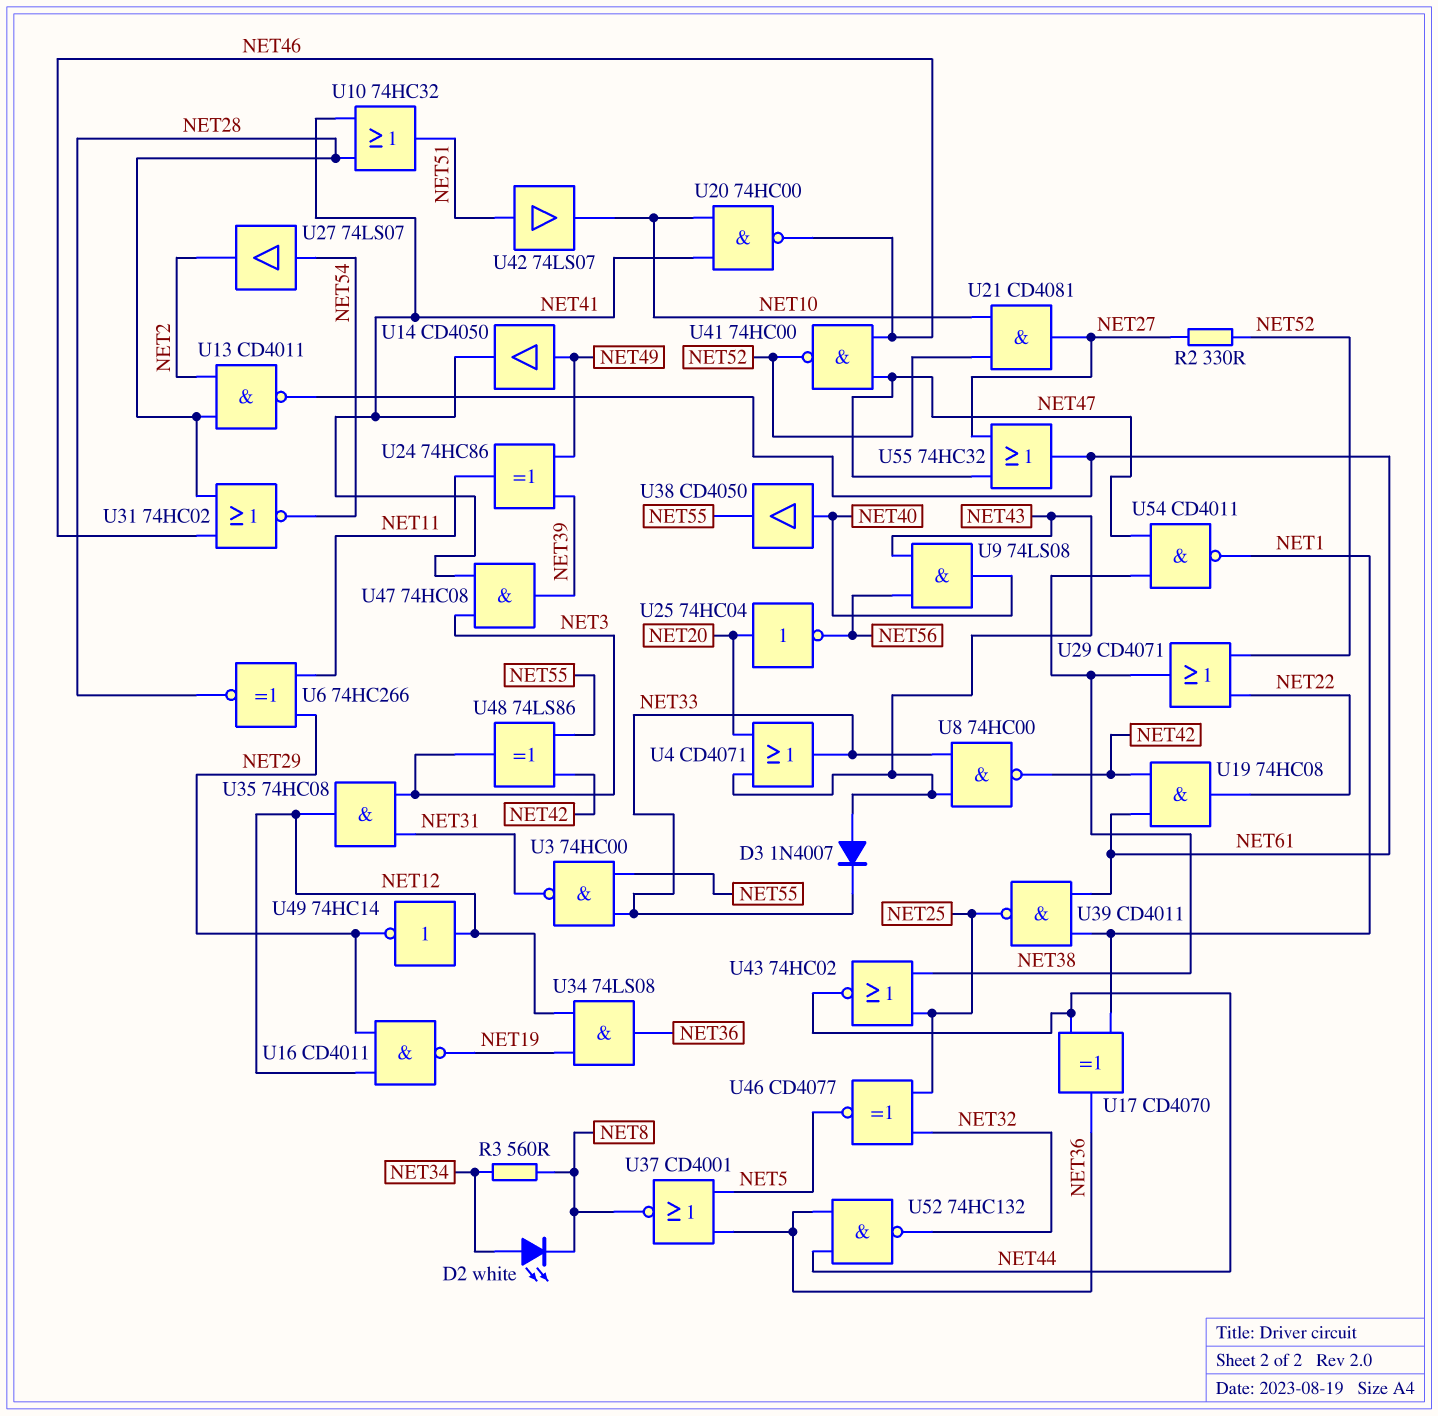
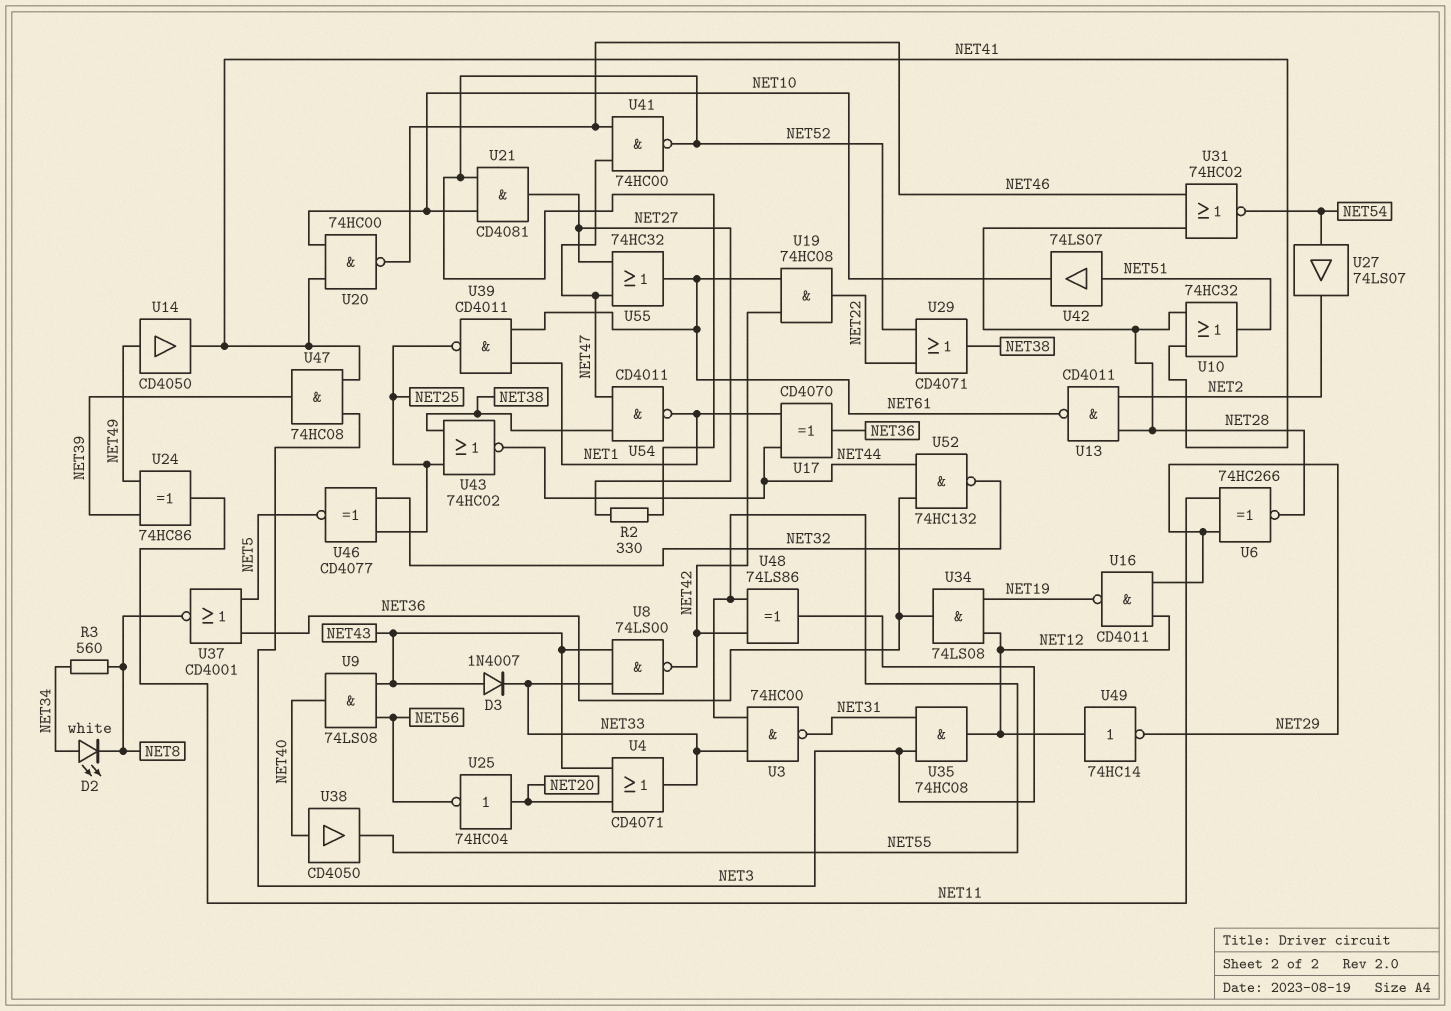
U8: NAND 74HC00 (in NET33, in NET43, out NET42) -> NAND 74LS00 (in NET33, in NET43, out NET42)

